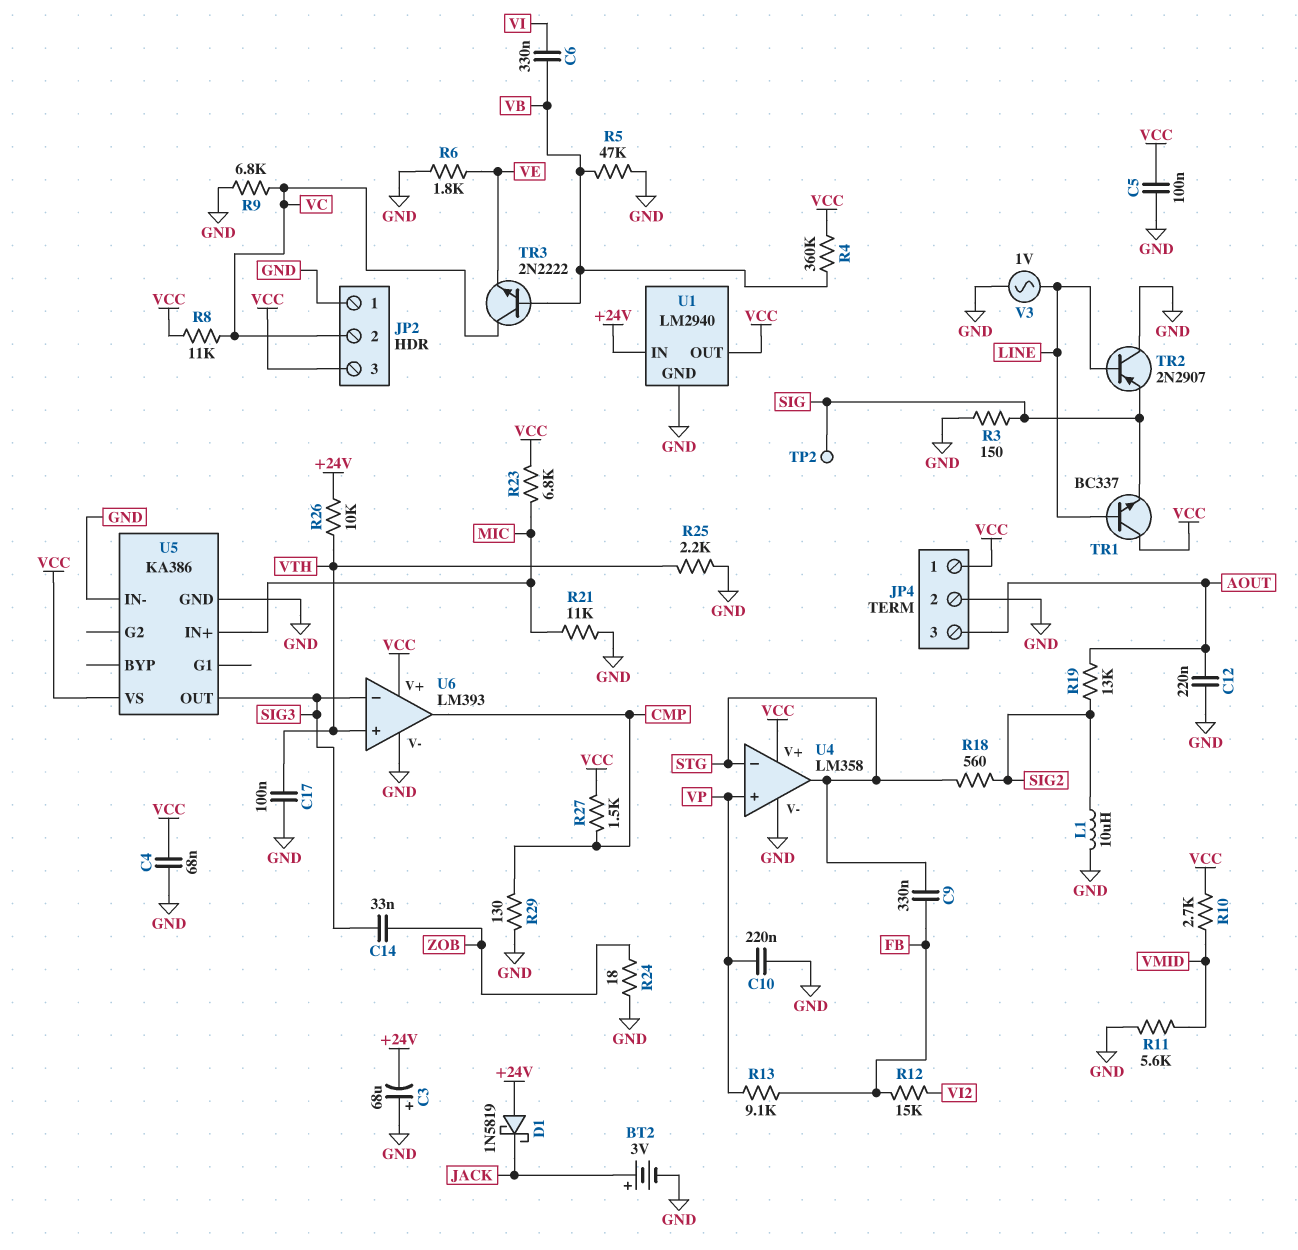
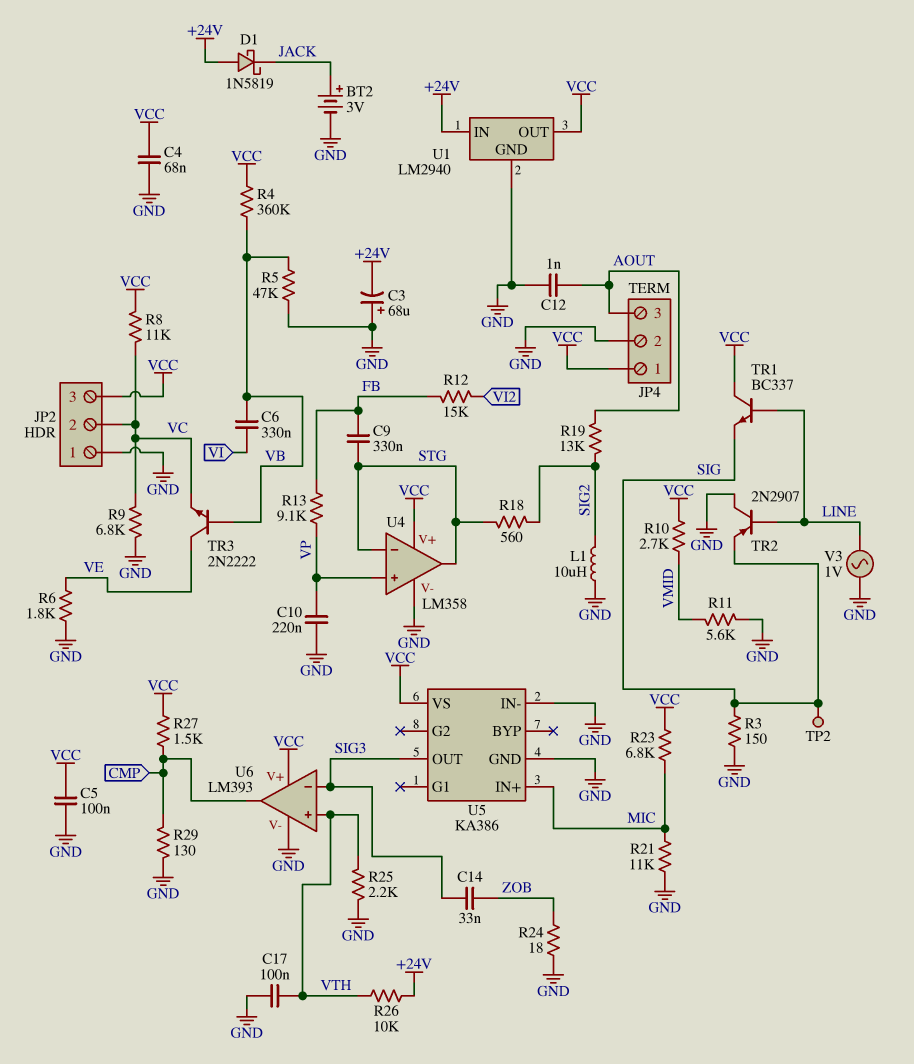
C12: 220nF (AOUT, GND) -> 1nF (AOUT, GND)
TR3: NPN 2N2222 (B VB, C VC, E VE) -> NPN 2N2222 (B VB, C VE, E VC)

